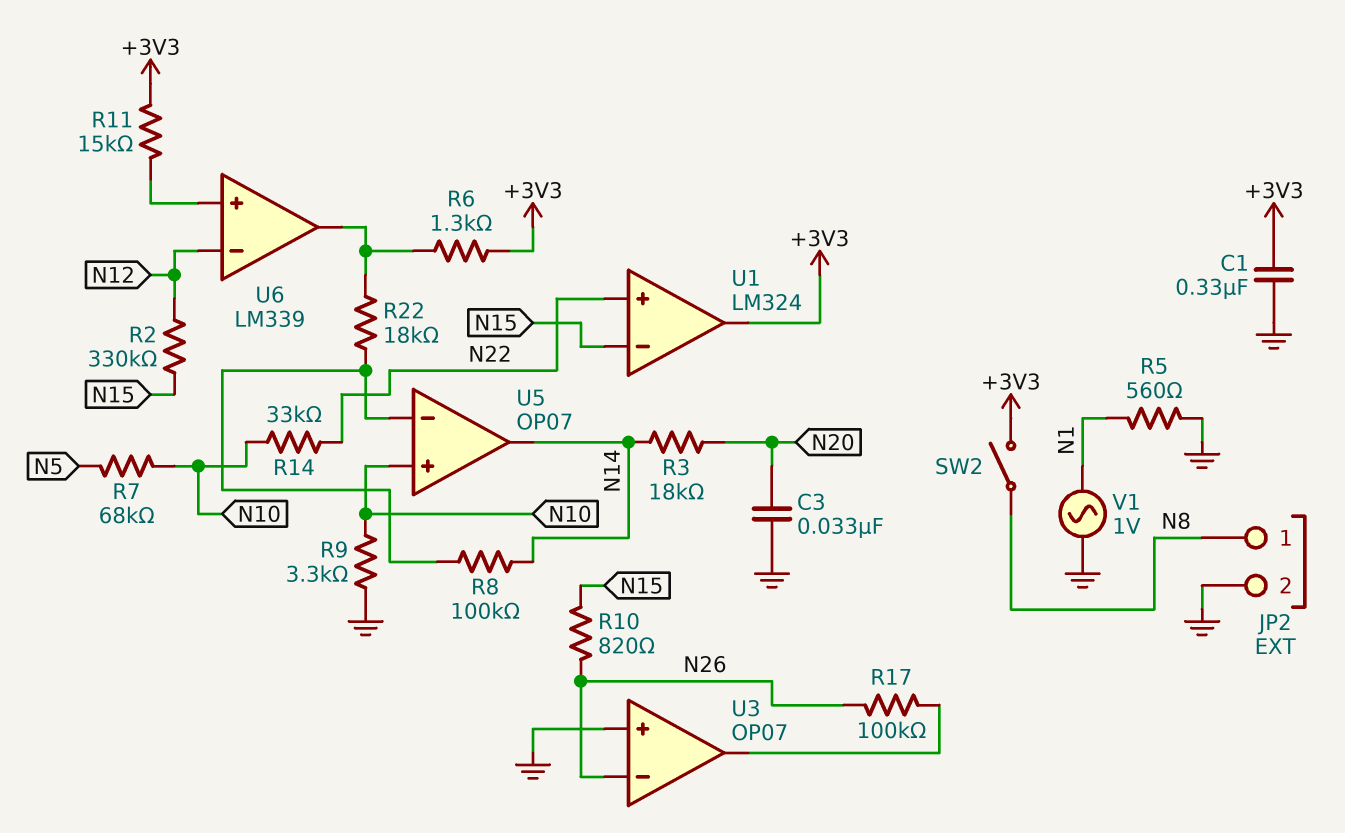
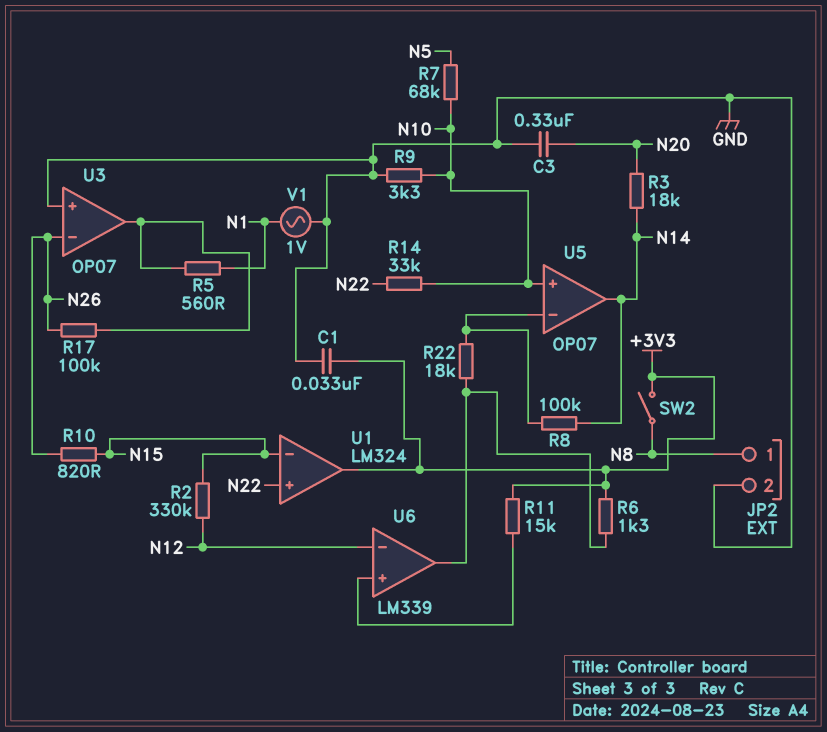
C1: 330nF (+3V3, GND) -> 33nF (+3V3, GND)
C3: 33nF (GND, N20) -> 330nF (GND, N20)
R5: 560 (GND, N1) -> 560 (N1, U3/out)

